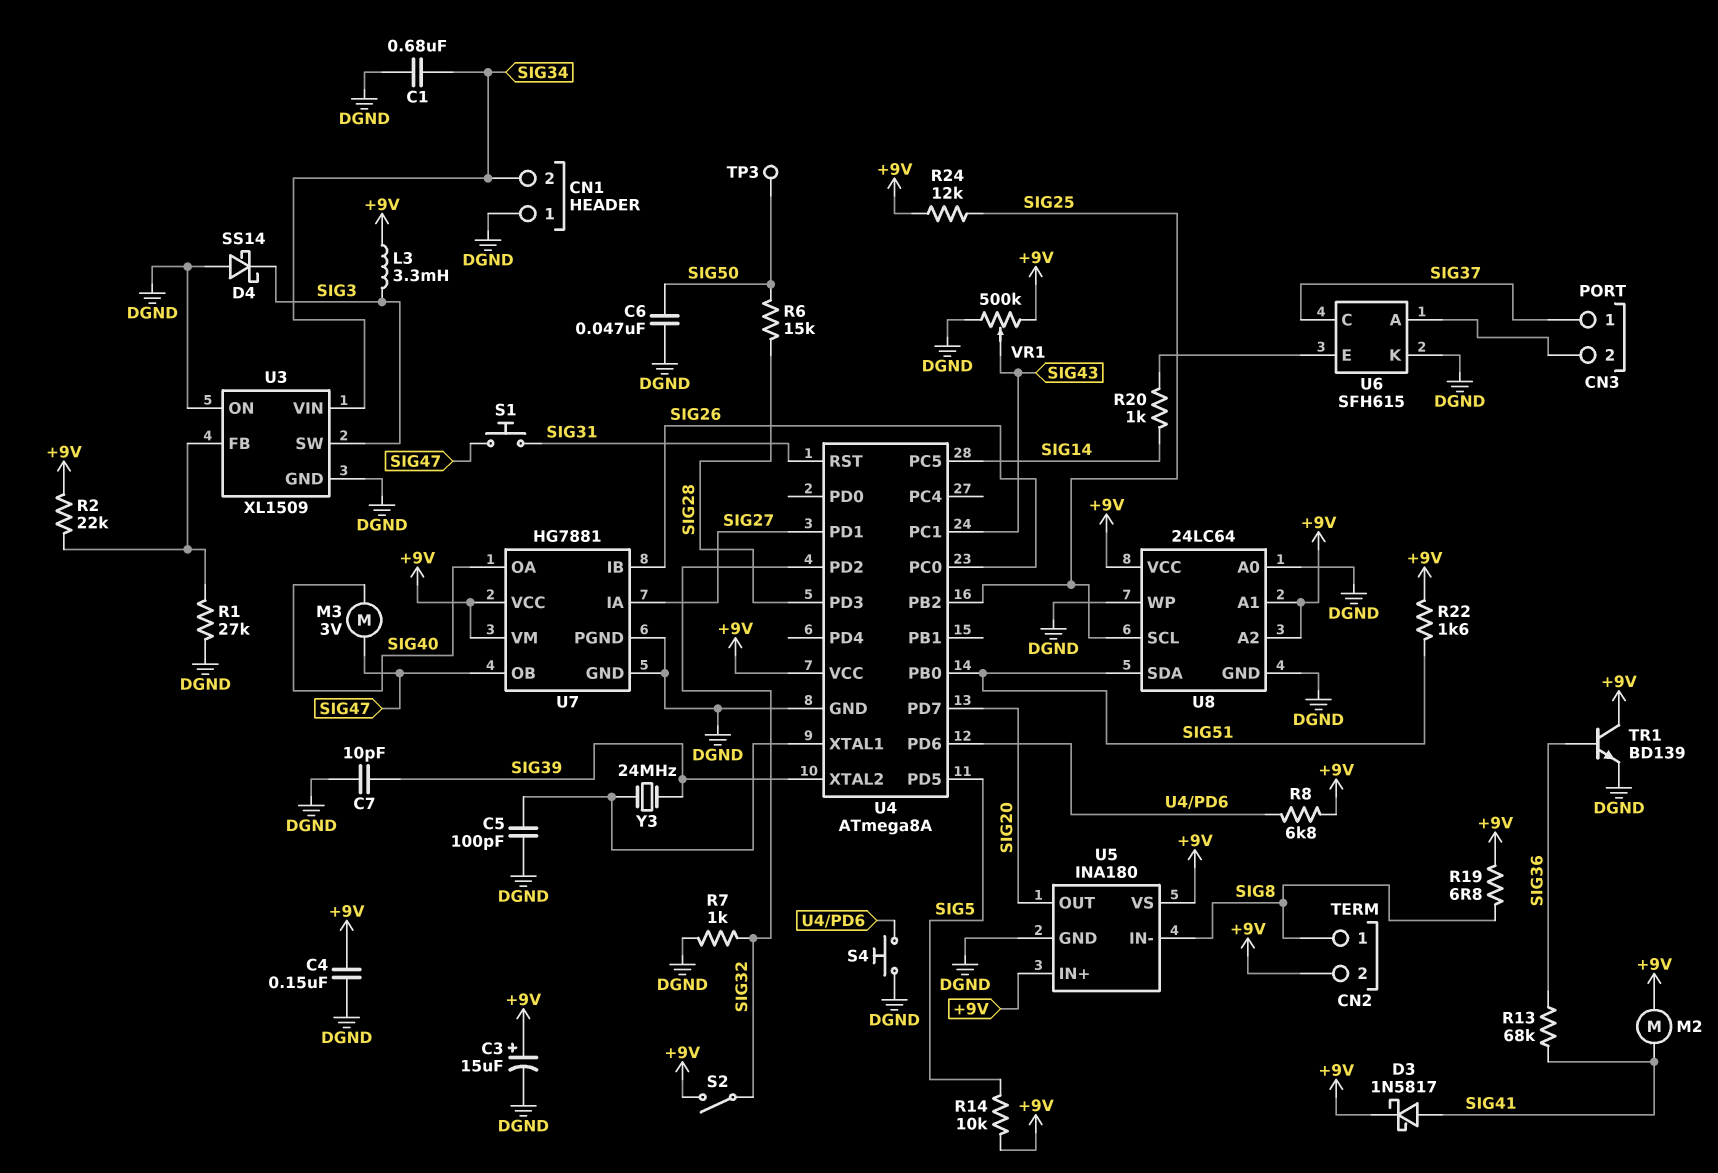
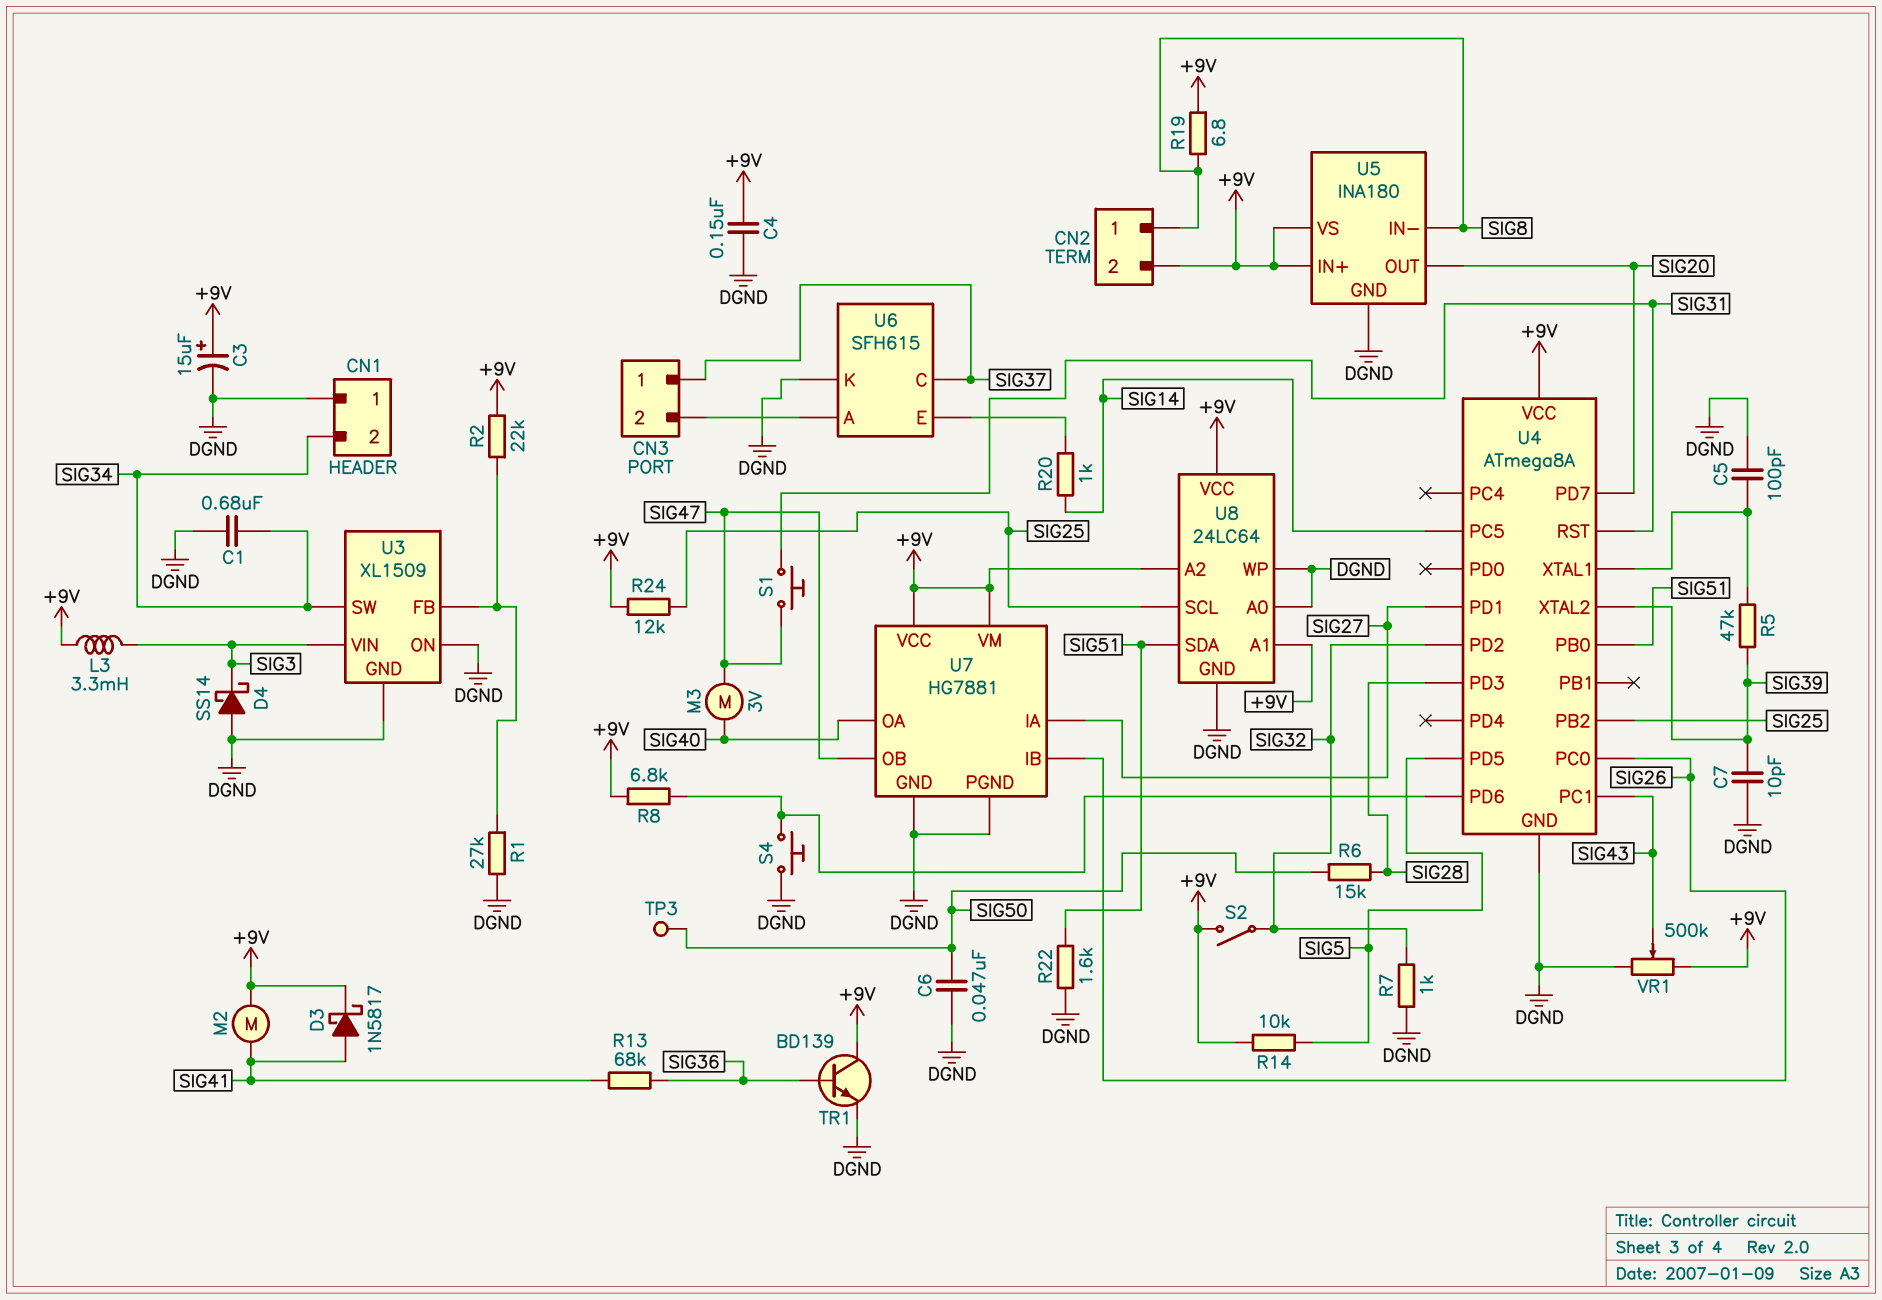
R5: none -> 47k (SIG39, U4/XTAL1)
R22: 1.6k (+9V, SIG51) -> 1.6k (DGND, SIG51)
U3 pin SW: SIG3 -> SIG34
U3 pin VIN: SIG34 -> SIG3
Y3: 24MHz (SIG39, U4/XTAL1) -> none

